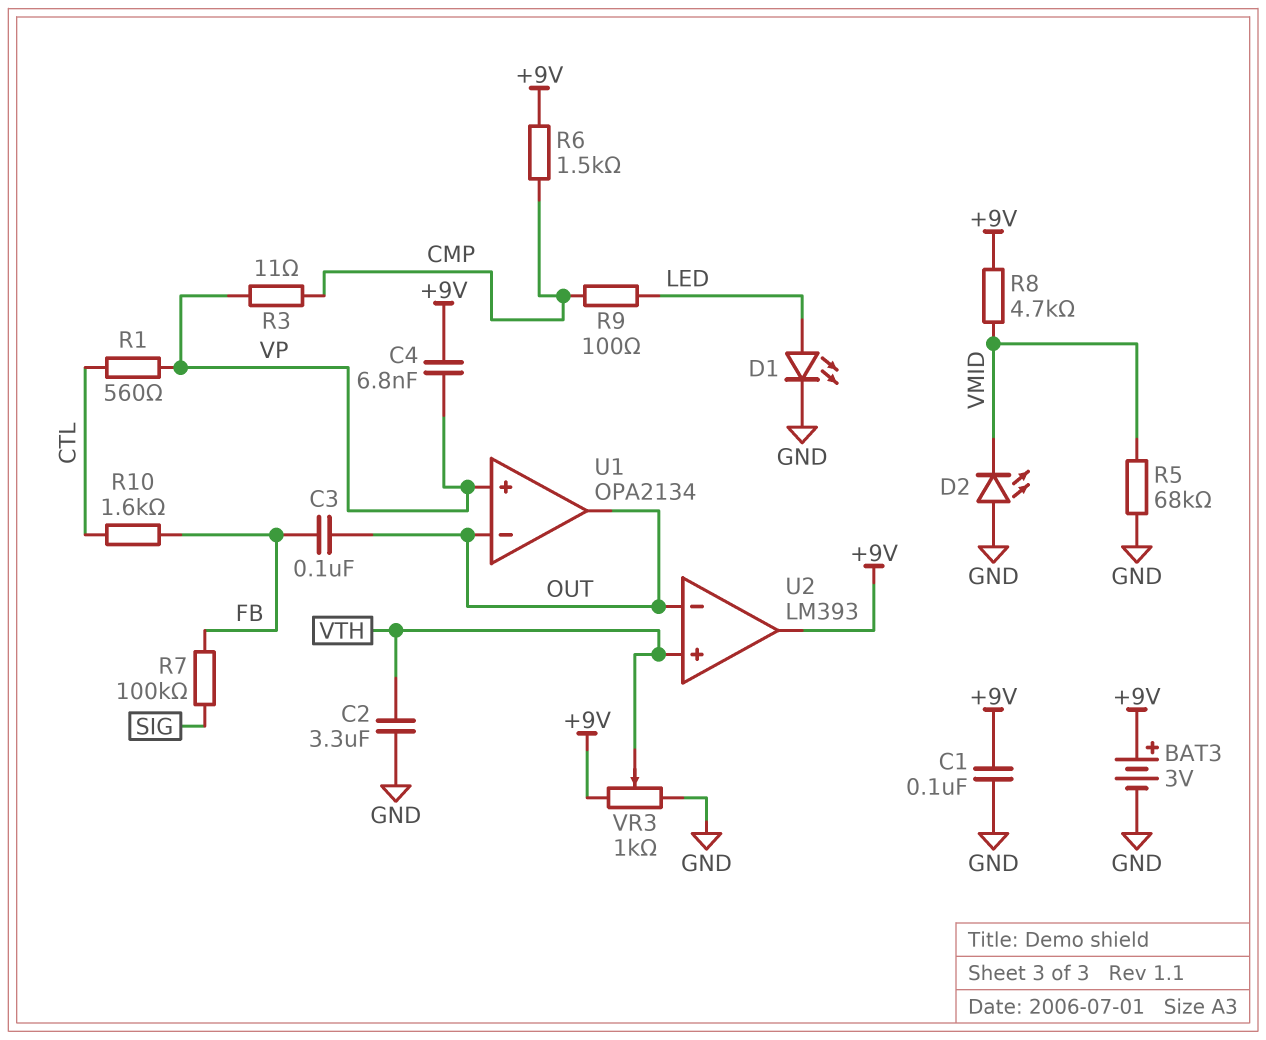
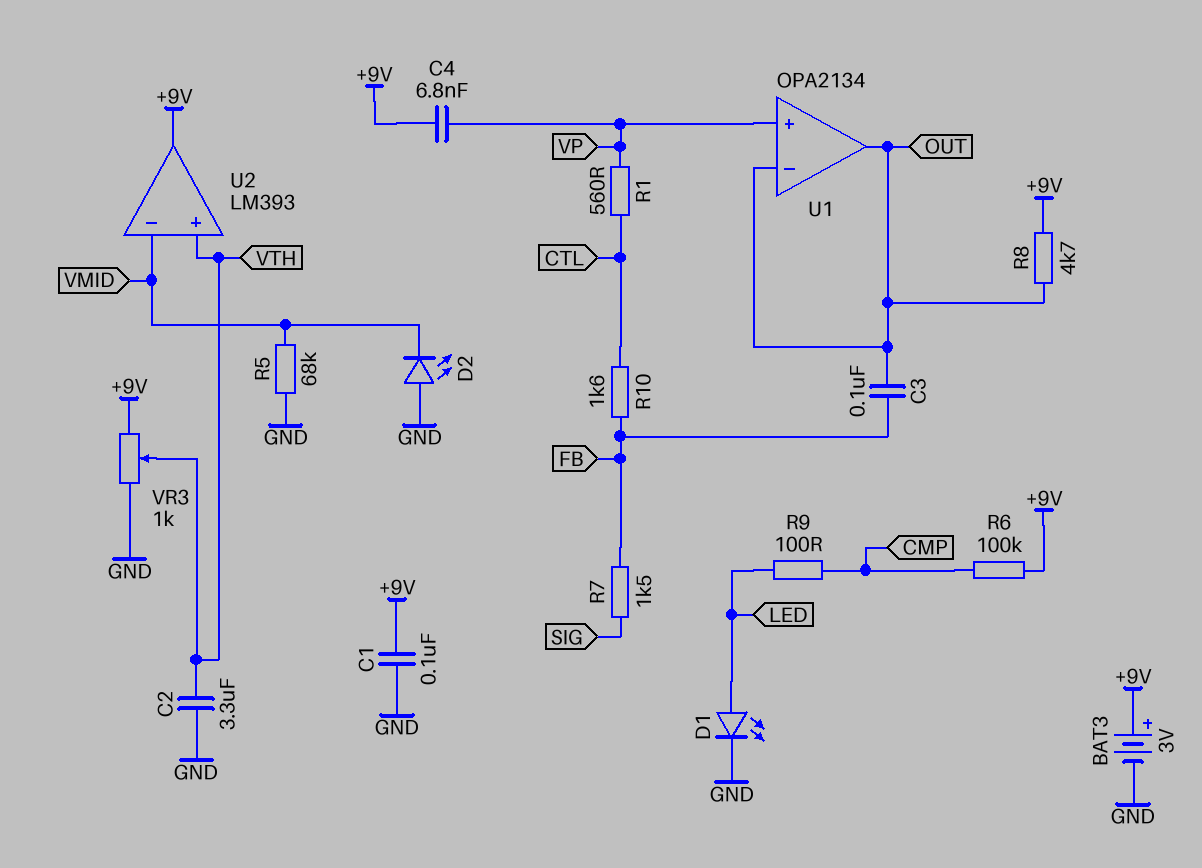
R3: 11 (CMP, VP) -> none
R6: 1.5k (+9V, CMP) -> 100k (+9V, CMP)
R7: 100k (FB, SIG) -> 1.5k (FB, SIG)
R8: 4.7k (+9V, VMID) -> 4.7k (+9V, OUT)
U2 pin in-: OUT -> VMID

